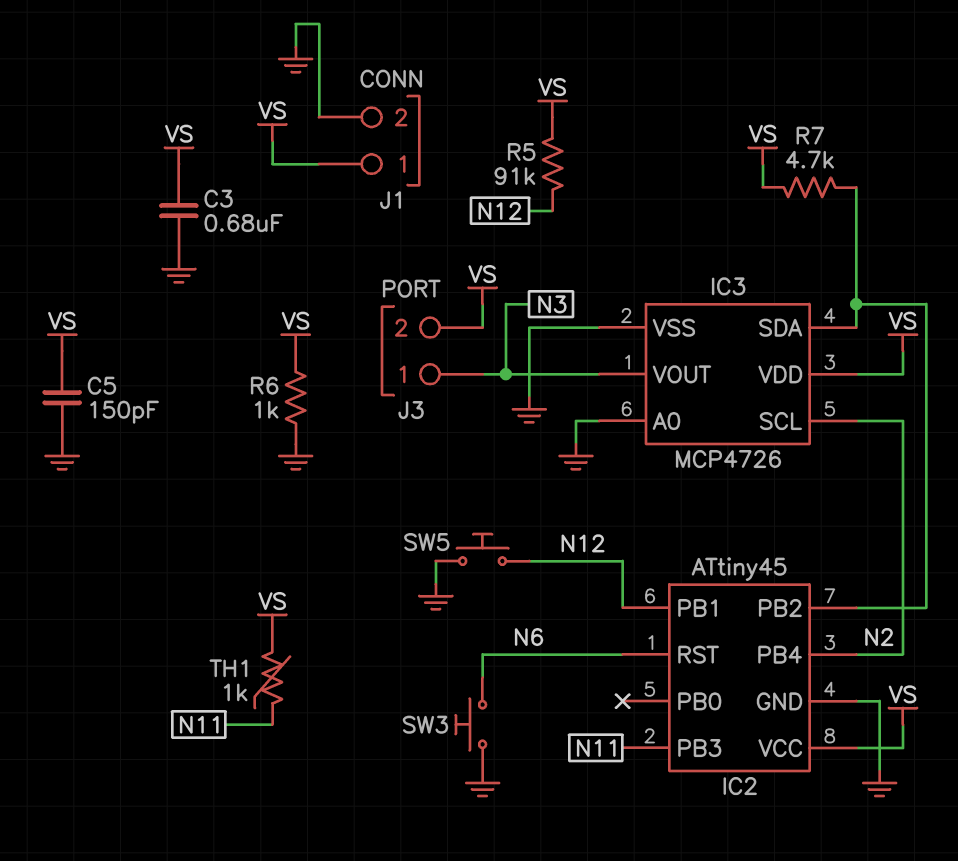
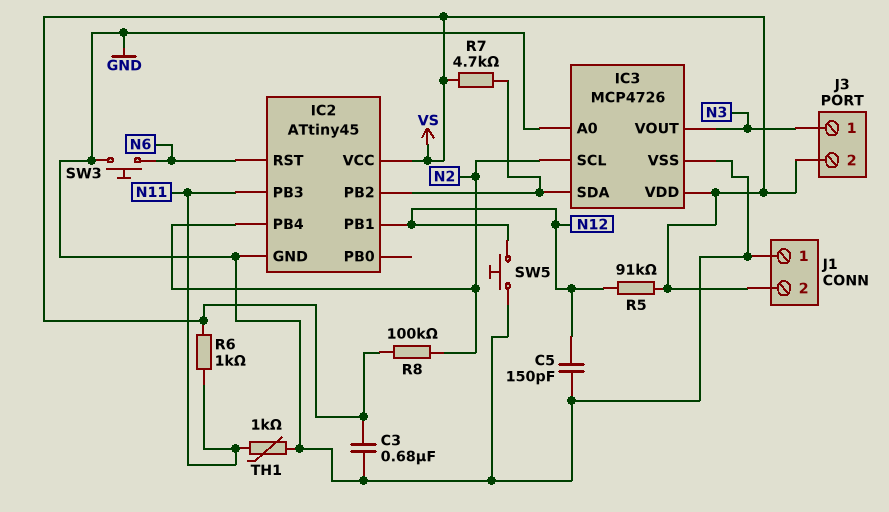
C5: 150pF (GND, VS) -> 150pF (GND, N12)
J1 pin 1: VS -> GND
J1 pin 2: GND -> VS
R6: 1k (GND, VS) -> 1k (N11, VS)
R8: none -> 100k (N2, VS)
TH1: 1k (N11, VS) -> 1k (GND, N11)

